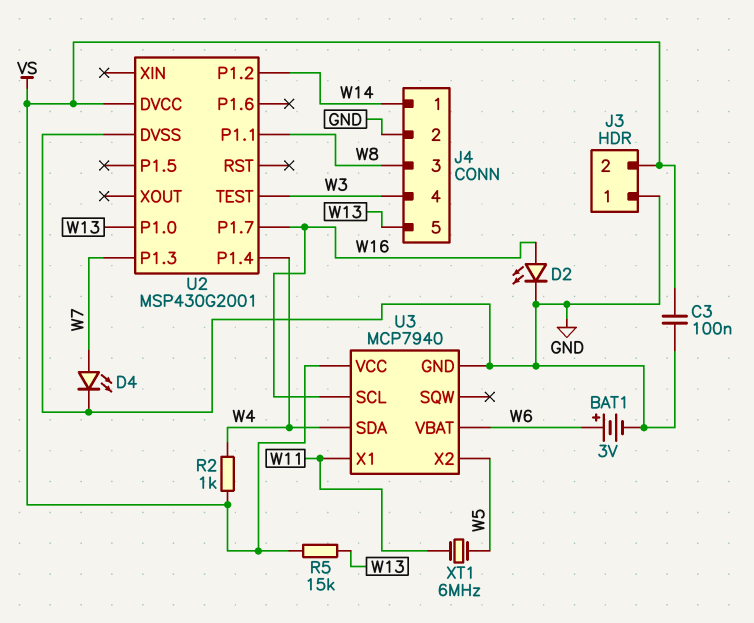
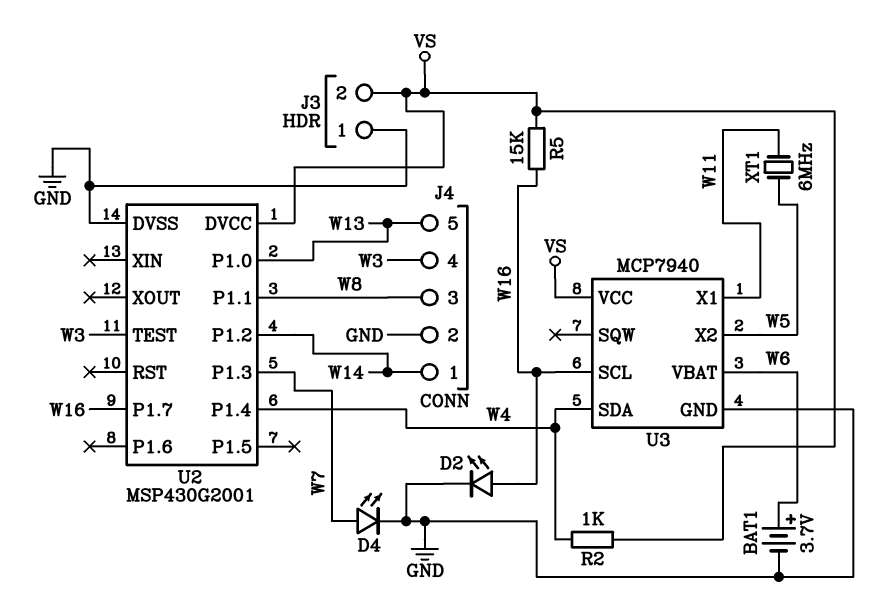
BAT1: 3V (plus W6, minus GND) -> 3.7V (plus W6, minus GND)
C3: 100nF (GND, VS) -> none
R5: 15k (VS, W13) -> 15k (VS, W16)

